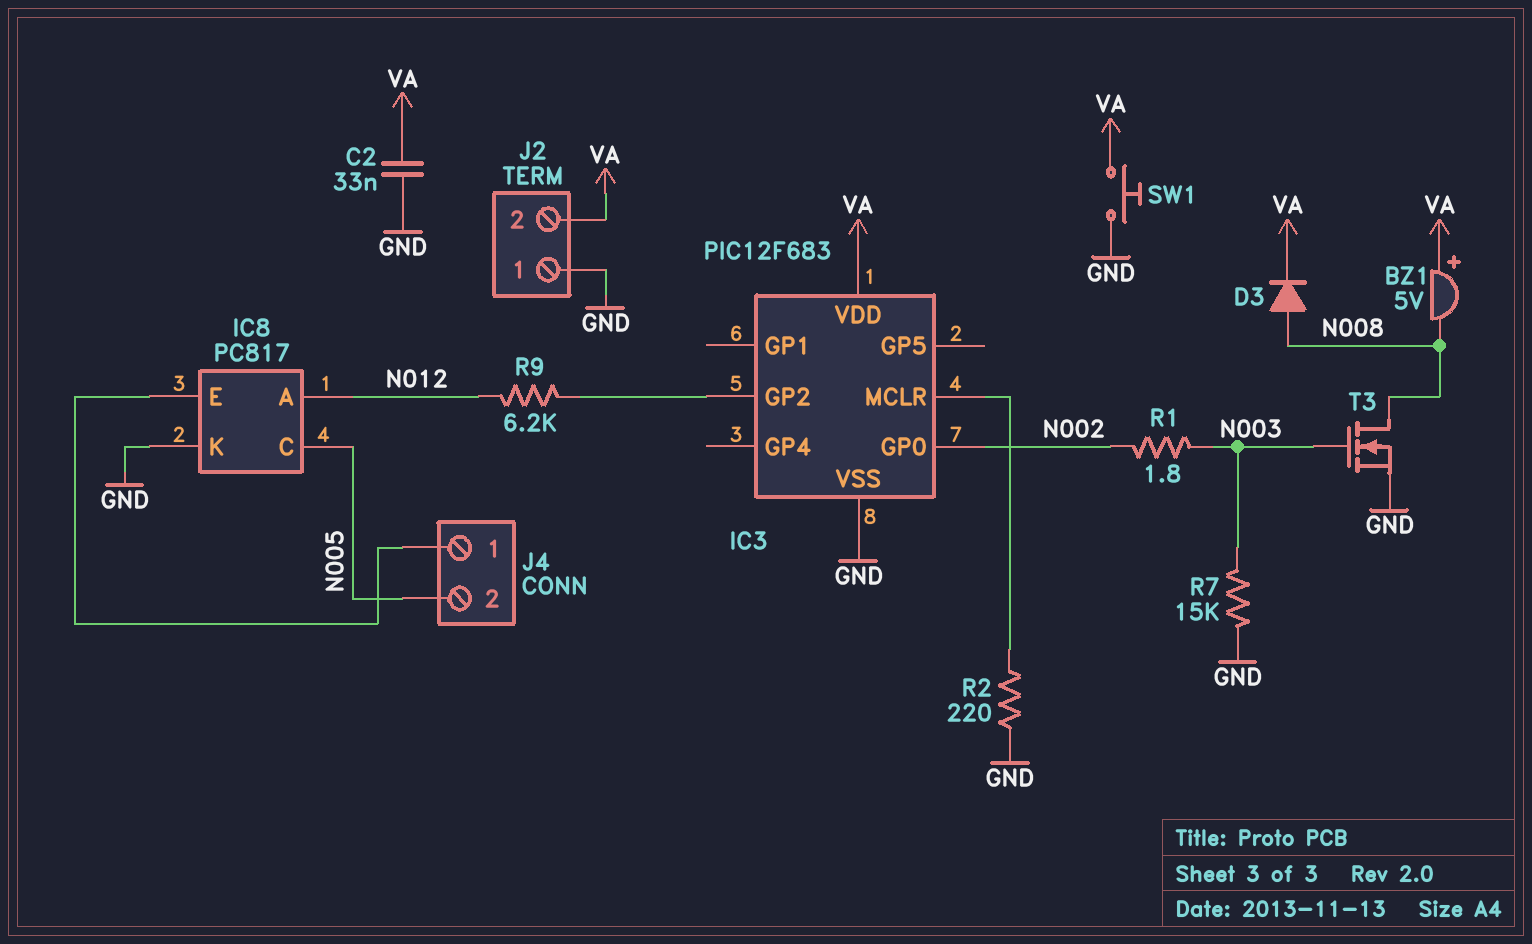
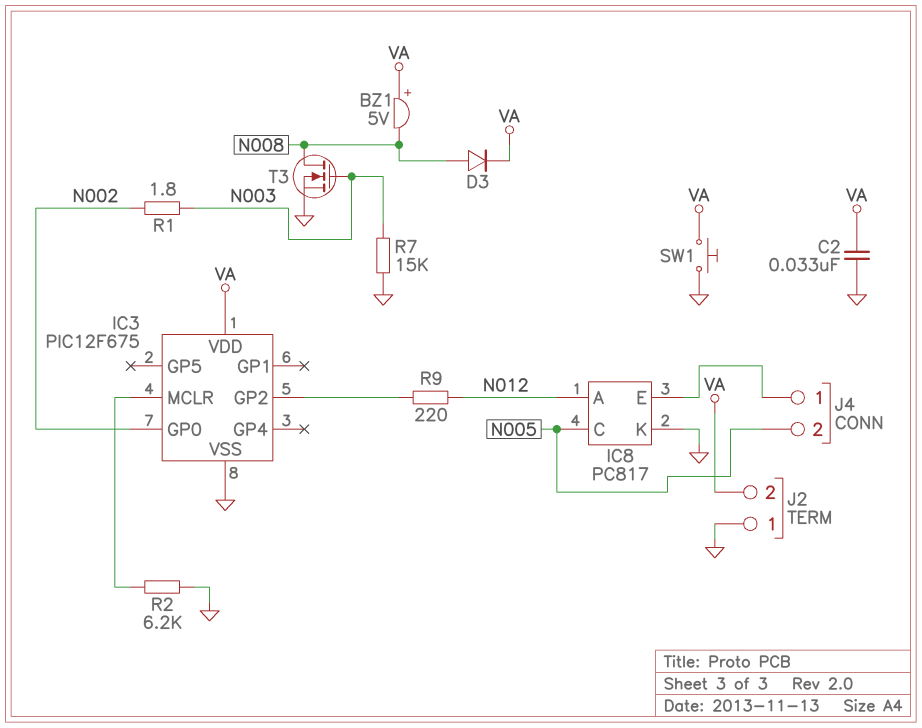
IC3: PIC12F683 -> PIC12F675
R2: 220 (GND, IC3/MCLR) -> 6.2k (GND, IC3/MCLR)
R9: 6.2k (IC3/GP2, N012) -> 220 (IC3/GP2, N012)

